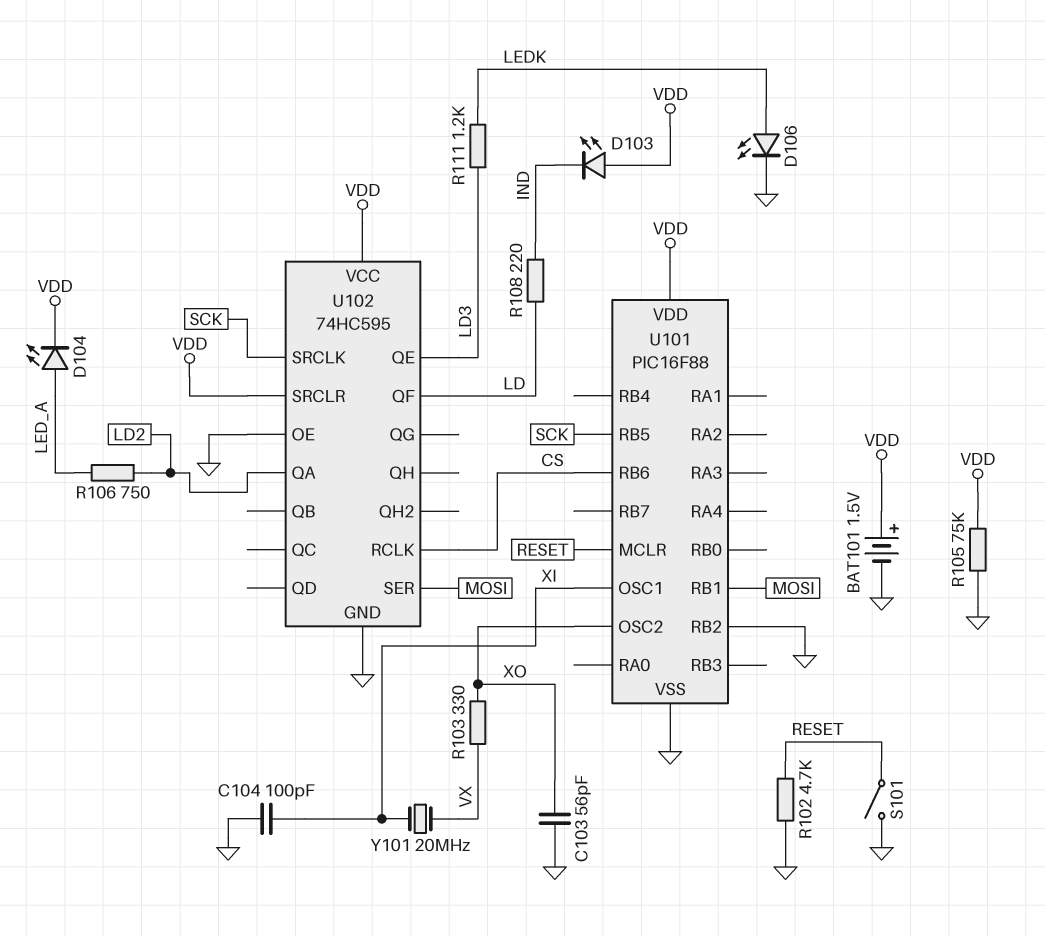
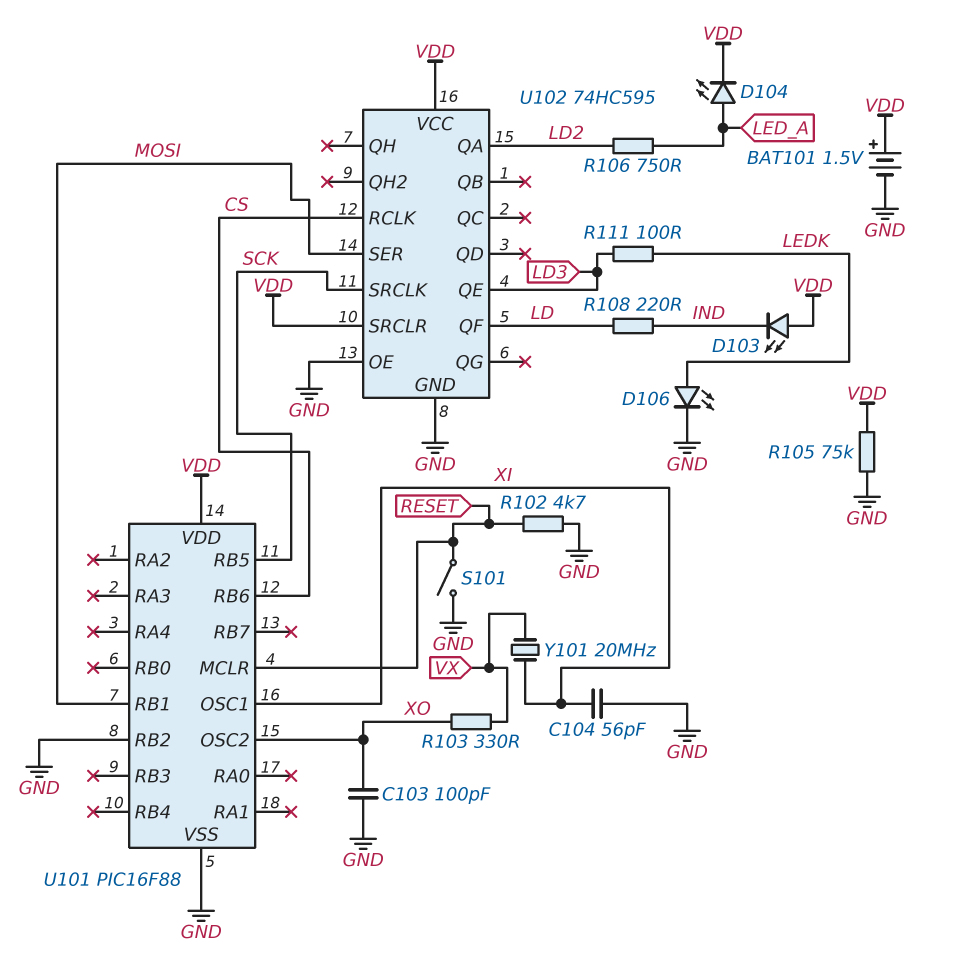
C103: 56pF (GND, XO) -> 100pF (GND, XO)
C104: 100pF (GND, XI) -> 56pF (GND, XI)
R111: 1.2k (LD3, LEDK) -> 100 (LD3, LEDK)

